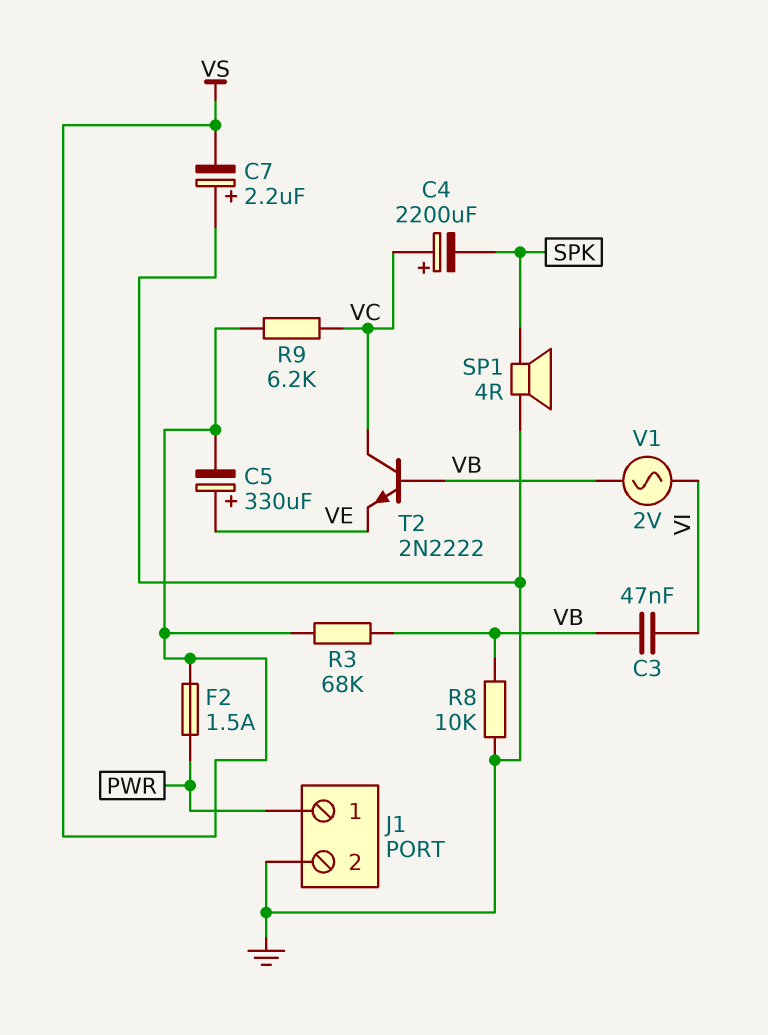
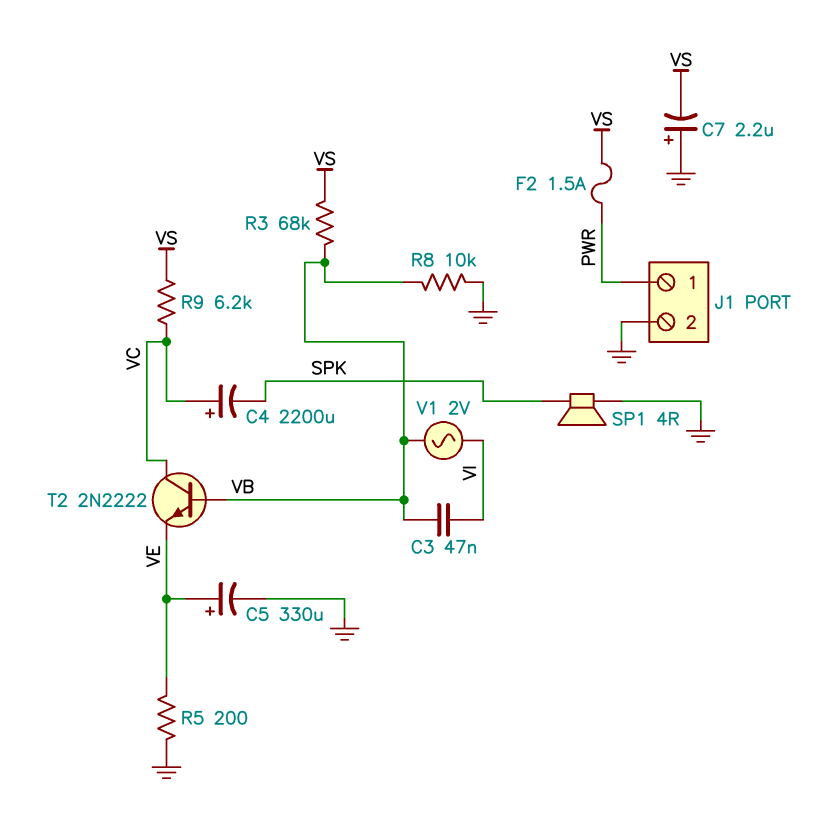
C5: 330uF (plus VE, minus VS) -> 330uF (plus VE, minus GND)
R5: none -> 200 (GND, VE)

